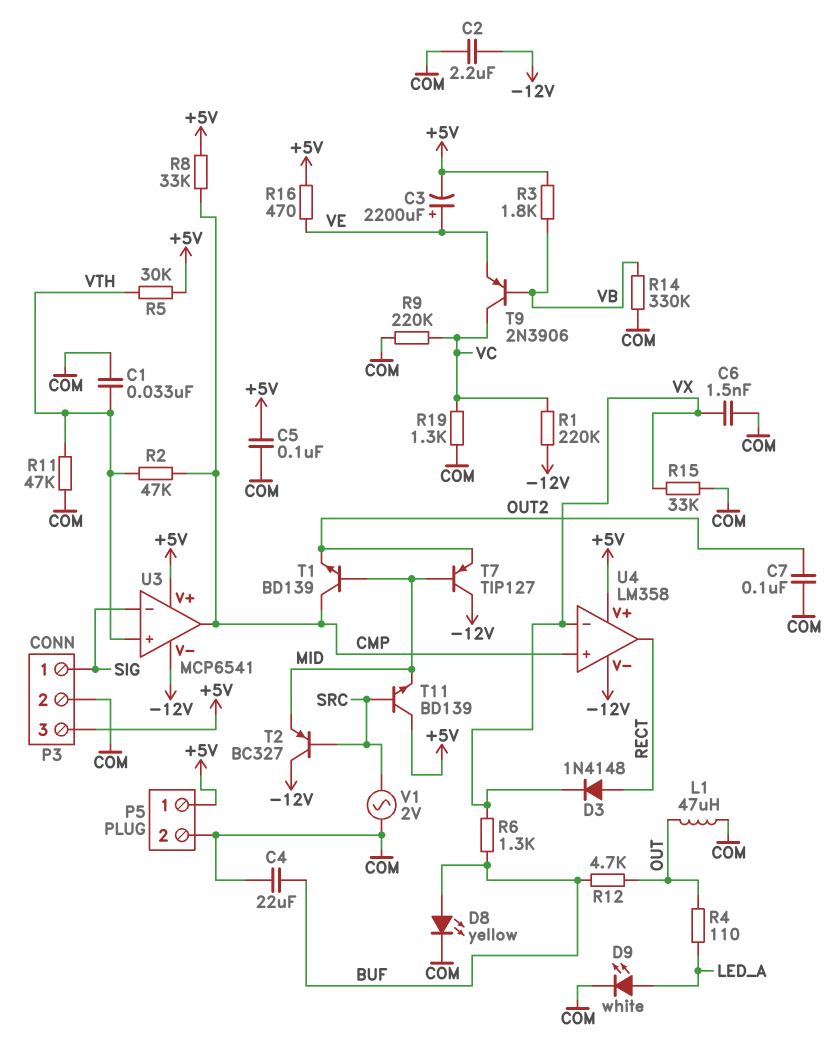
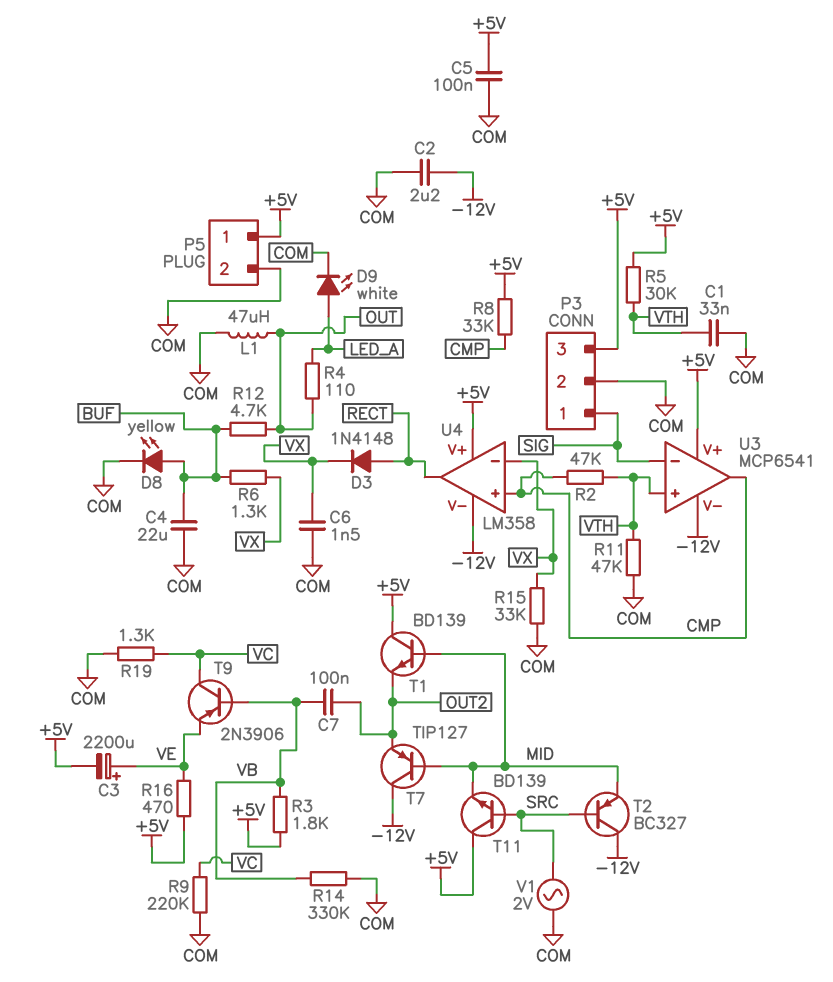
C7: 100nF (COM, OUT2) -> 100nF (OUT2, VB)
R1: 220k (-12V, VC) -> none
T1: NPN BD139 (B MID, C CMP, E OUT2) -> NPN BD139 (B MID, C +5V, E OUT2)

